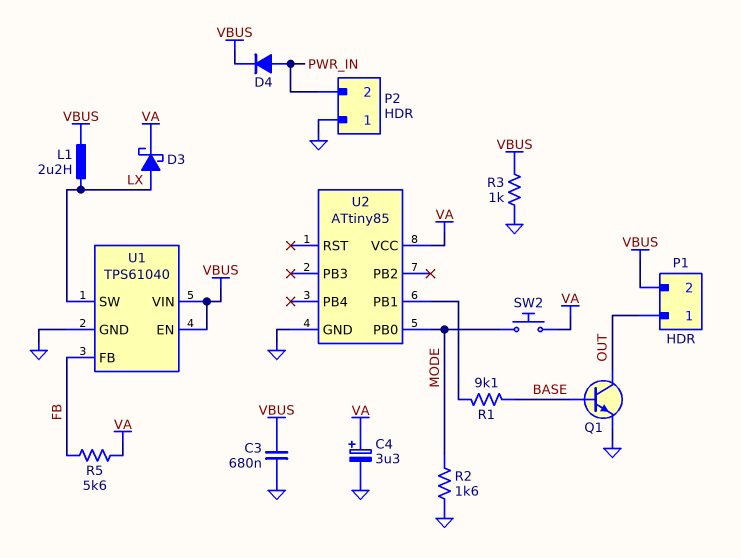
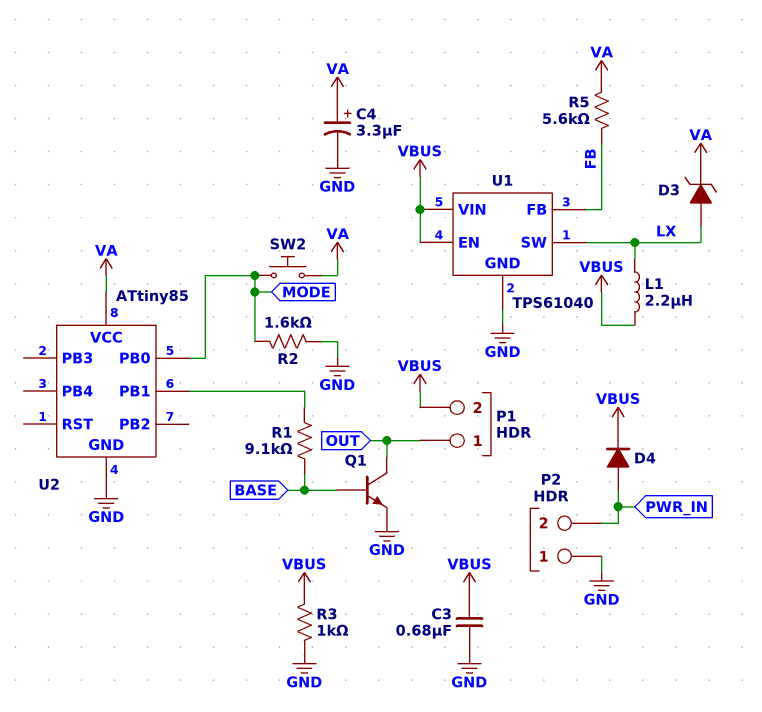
D3: schottky (A LX, K VA) -> zener (A LX, K VA)

